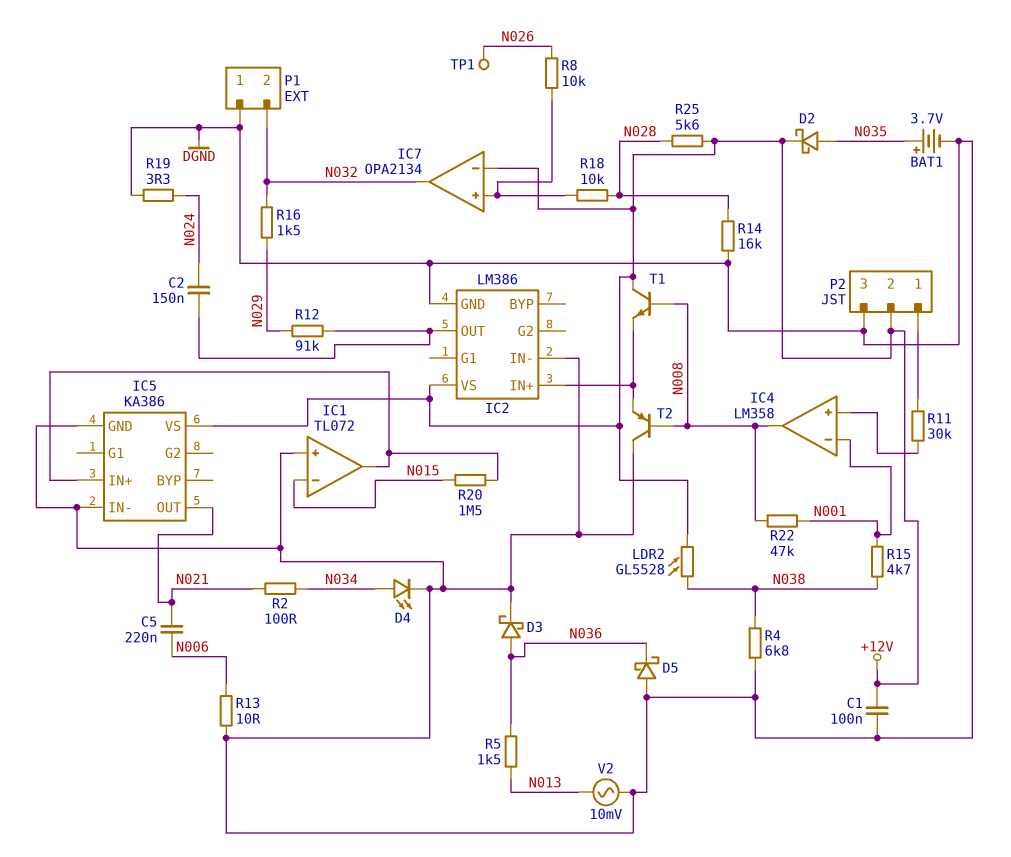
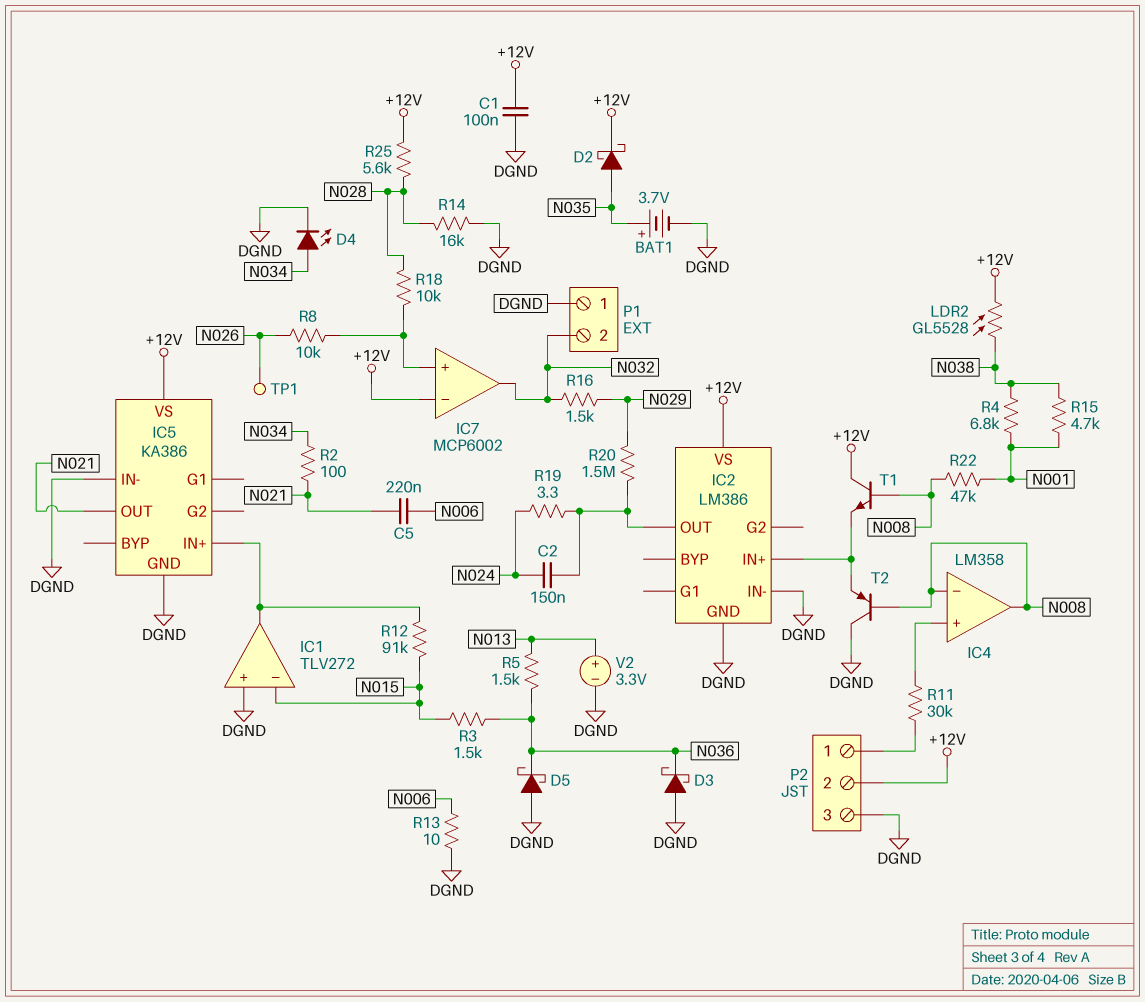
D3: schottky (A N036, K DGND) -> schottky (A DGND, K N036)
IC1: TL072 -> TLV272
IC4 pin in-: N001 -> N008
IC7: OPA2134 -> MCP6002
R3: none -> 1.5k (N015, N036)
R4: 6.8k (DGND, N038) -> 6.8k (N001, N038)
R12: 91k (IC2/OUT, N029) -> 91k (IC1/out, N015)
R19: 3.3 (DGND, N024) -> 3.3 (IC2/OUT, N024)
R20: 1.5M (IC1/out, N015) -> 1.5M (IC2/OUT, N029)
V2: AC 10mV (DGND, N013) -> 3.3V (plus N013, minus DGND)

